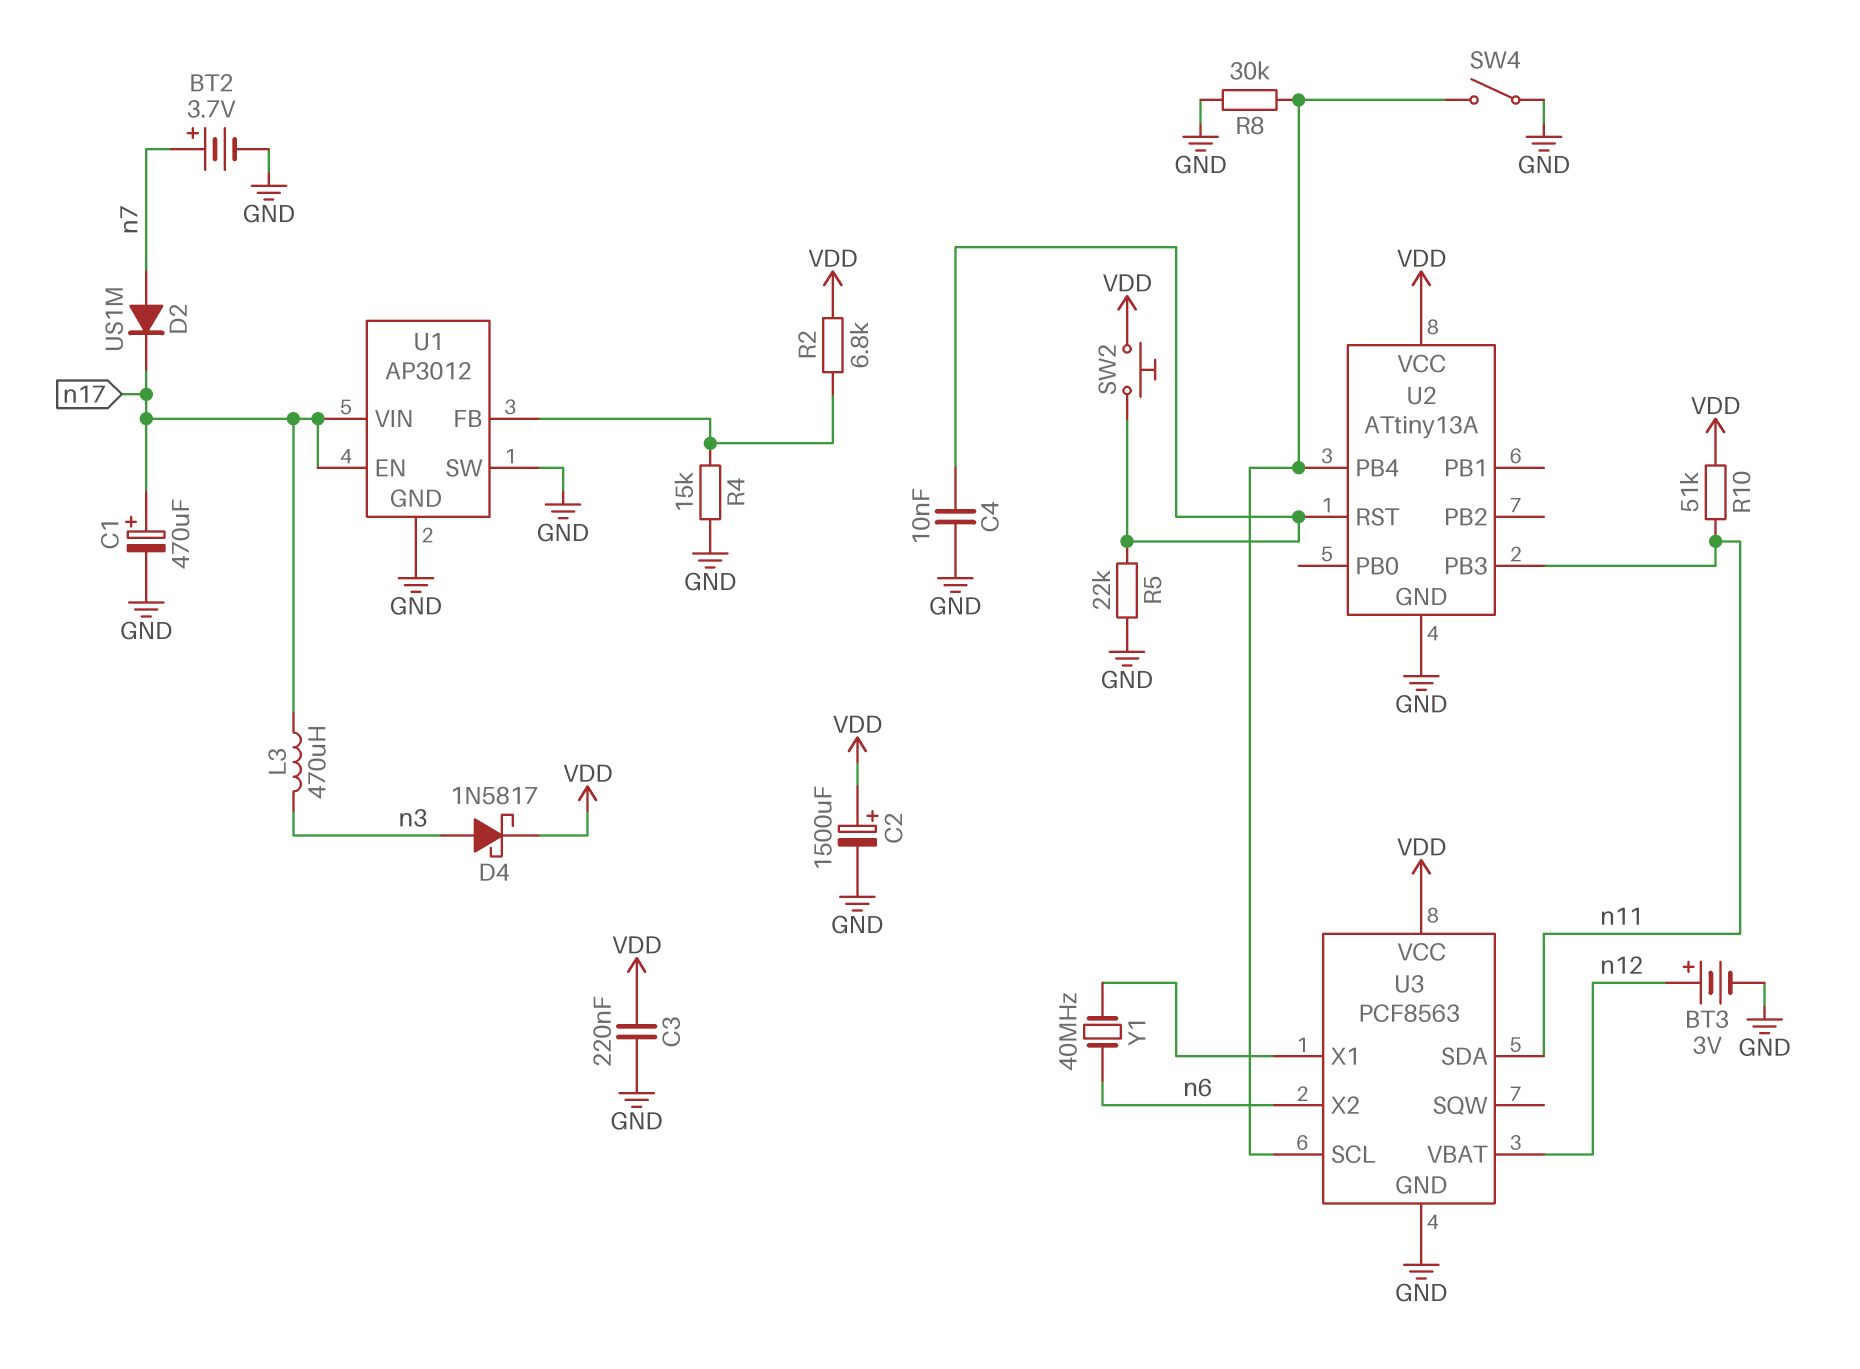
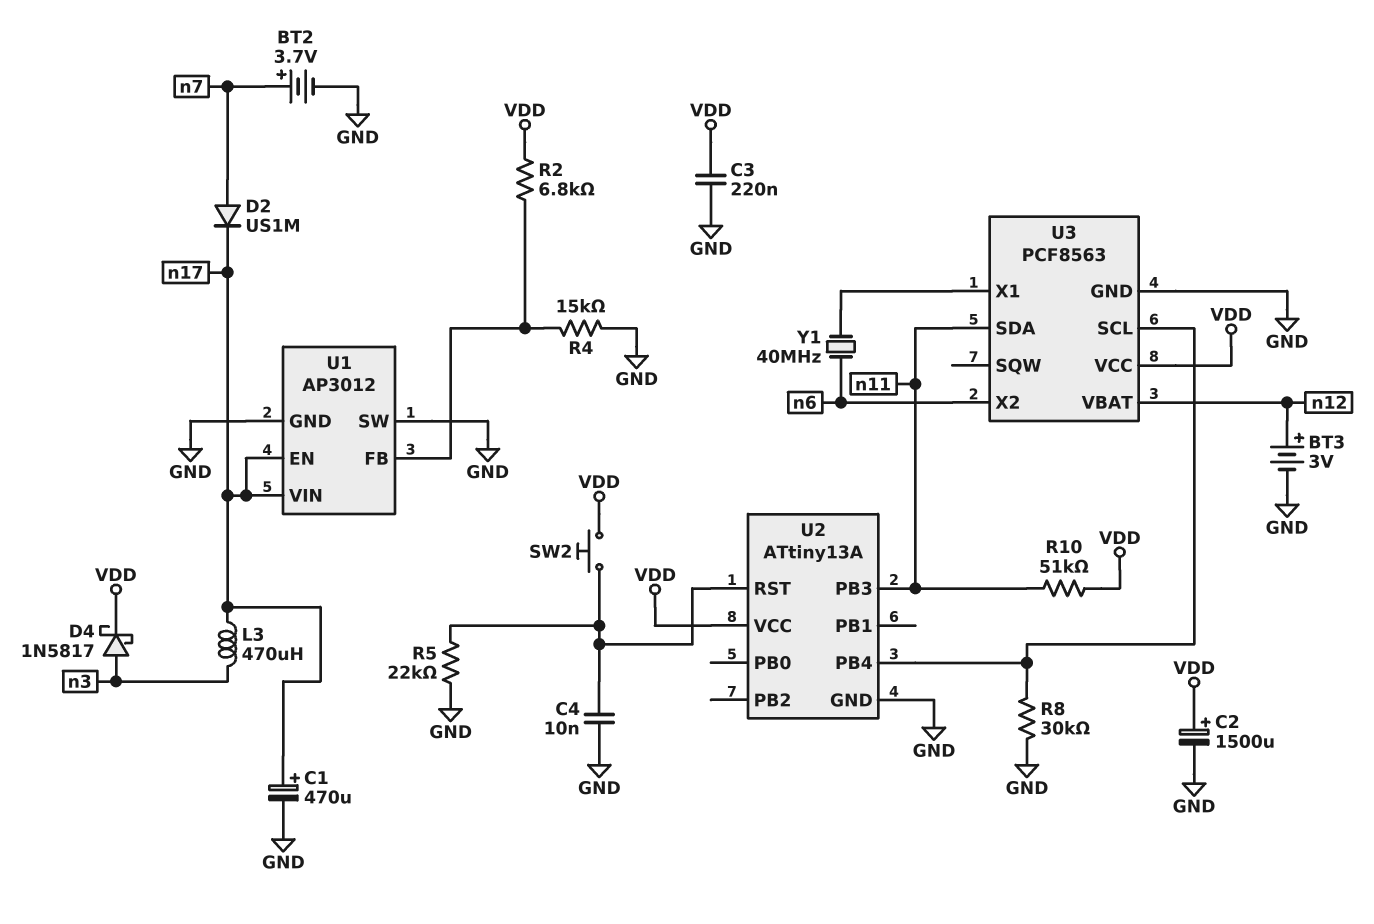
SW4: switch (GND, U2/PB4) -> none

